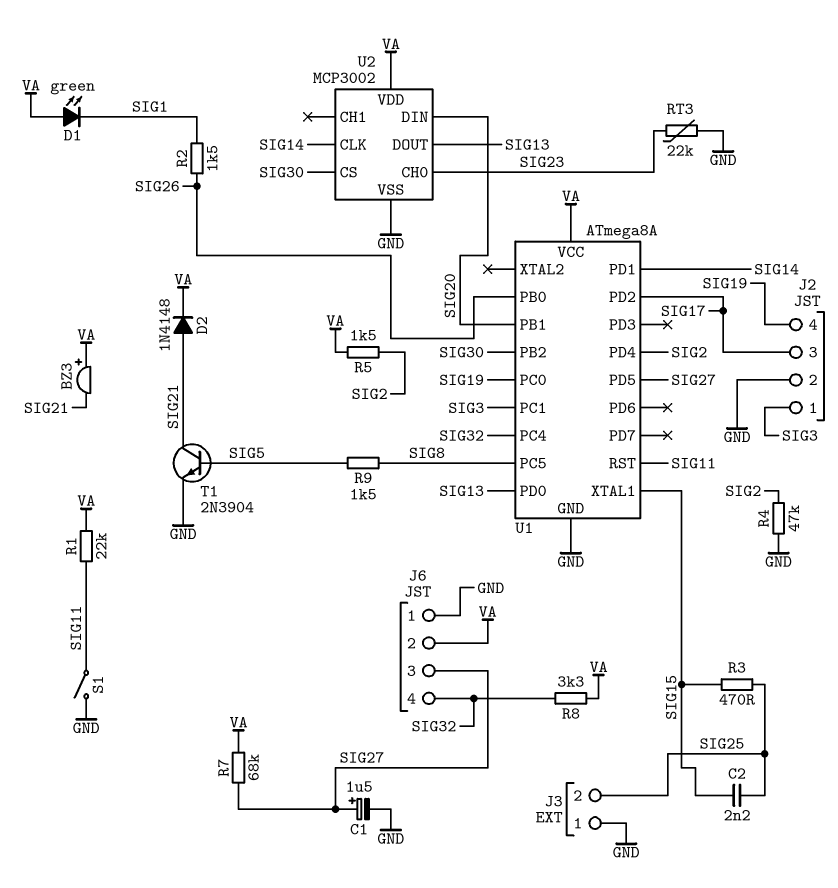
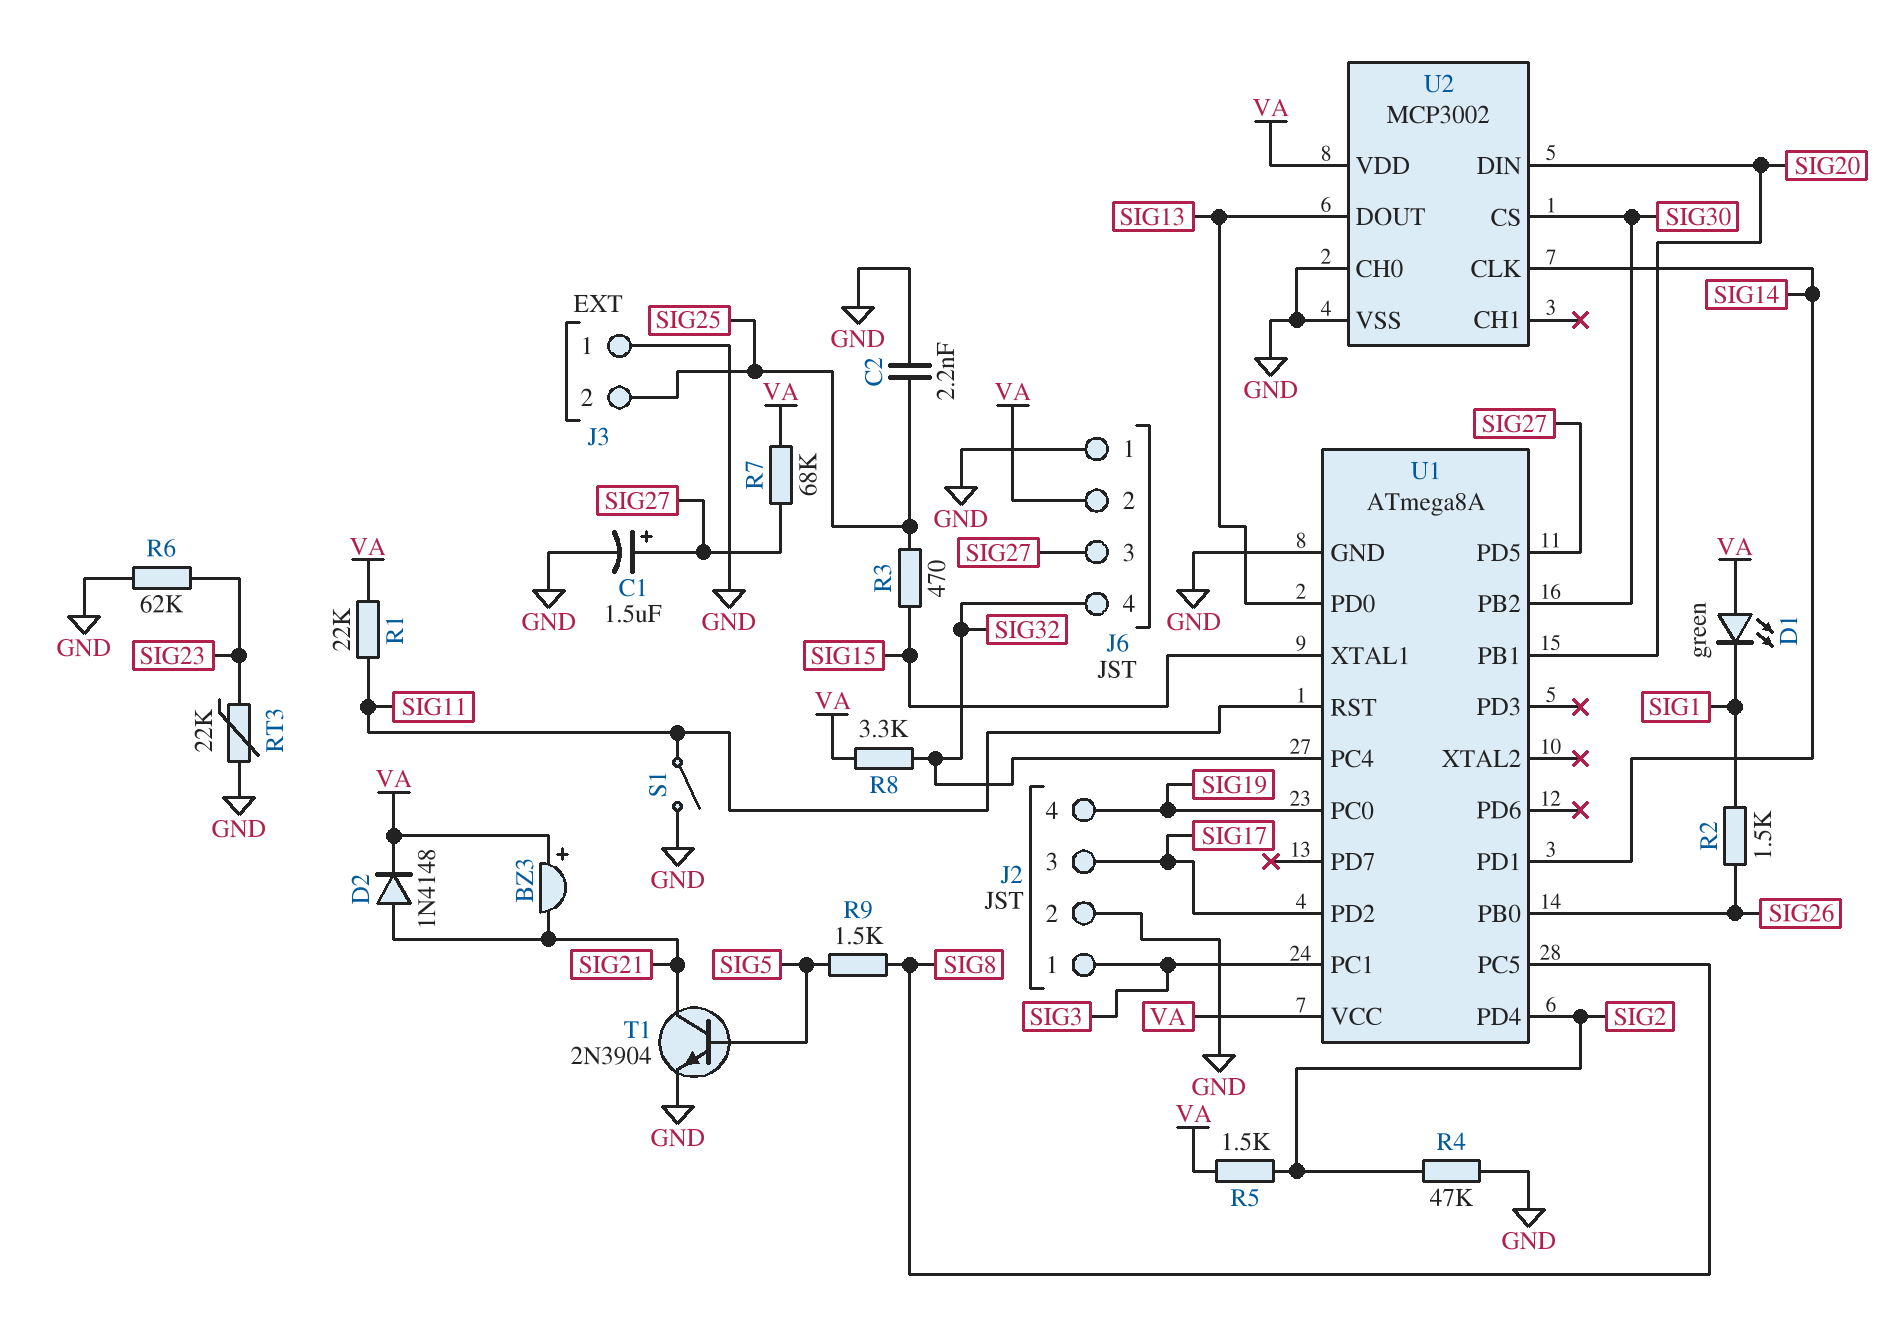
C2: 2.2nF (SIG15, SIG25) -> 2.2nF (GND, SIG25)
R6: none -> 62k (GND, SIG23)
U2 pin CH0: SIG23 -> GND

